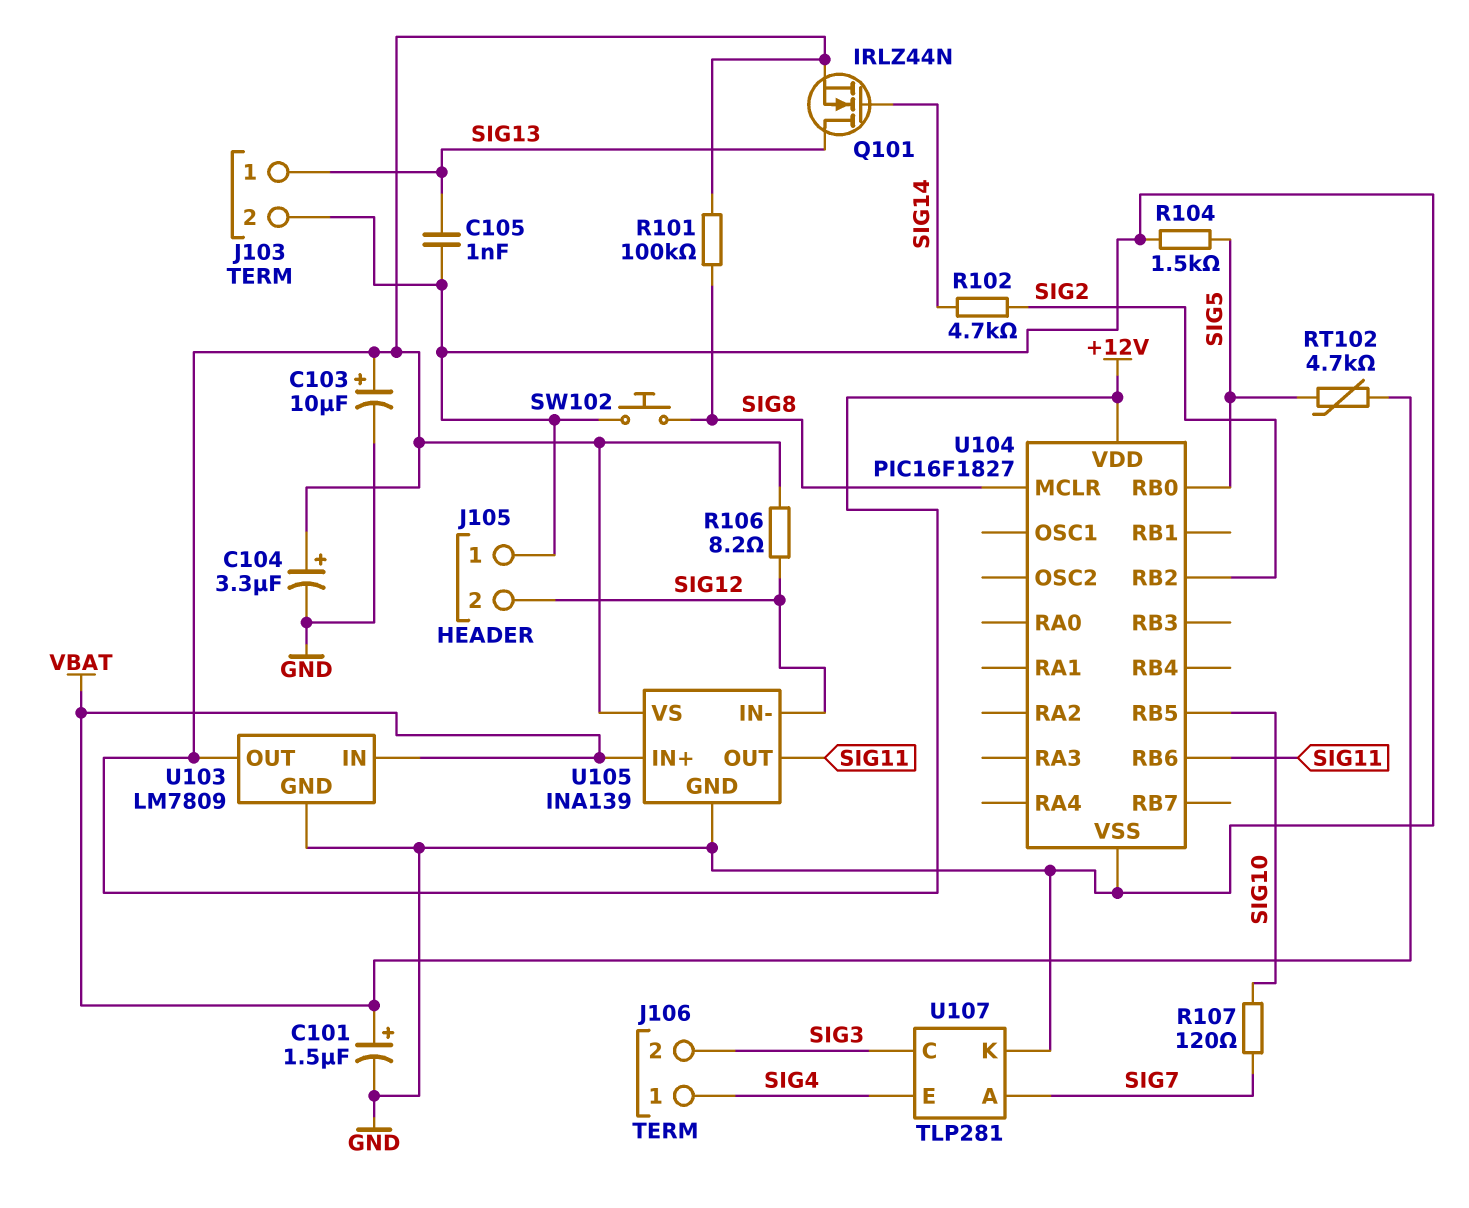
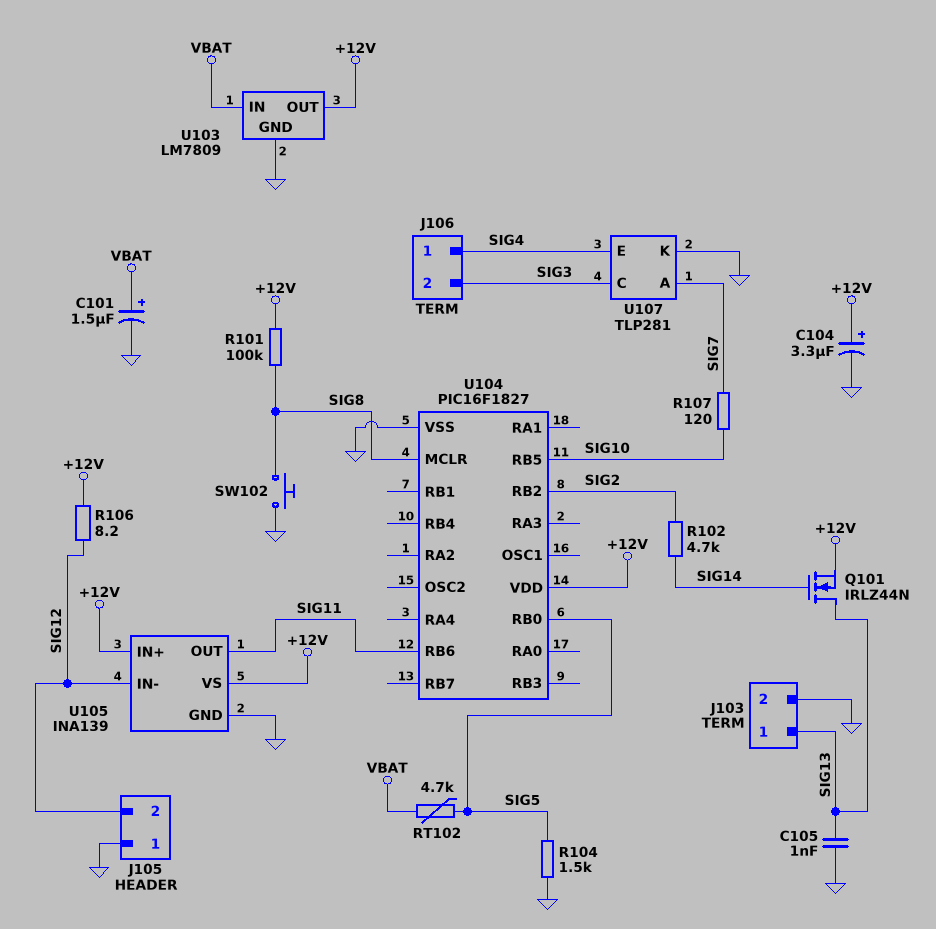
C103: 10uF (plus +12V, minus GND) -> none
U105 pin IN+: VBAT -> +12V

